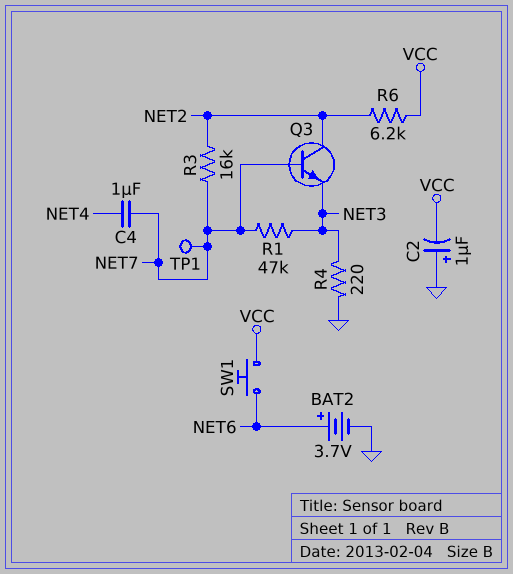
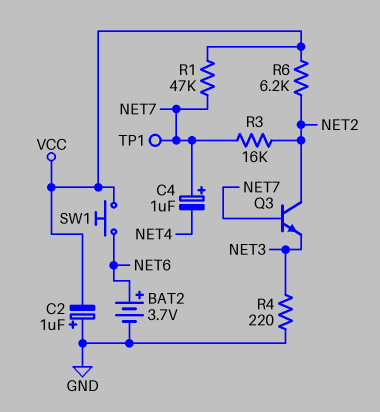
C4: 1uF (NET4, NET7) -> 1uF (plus NET7, minus NET4)
R1: 47k (NET3, NET7) -> 47k (NET7, VCC)

